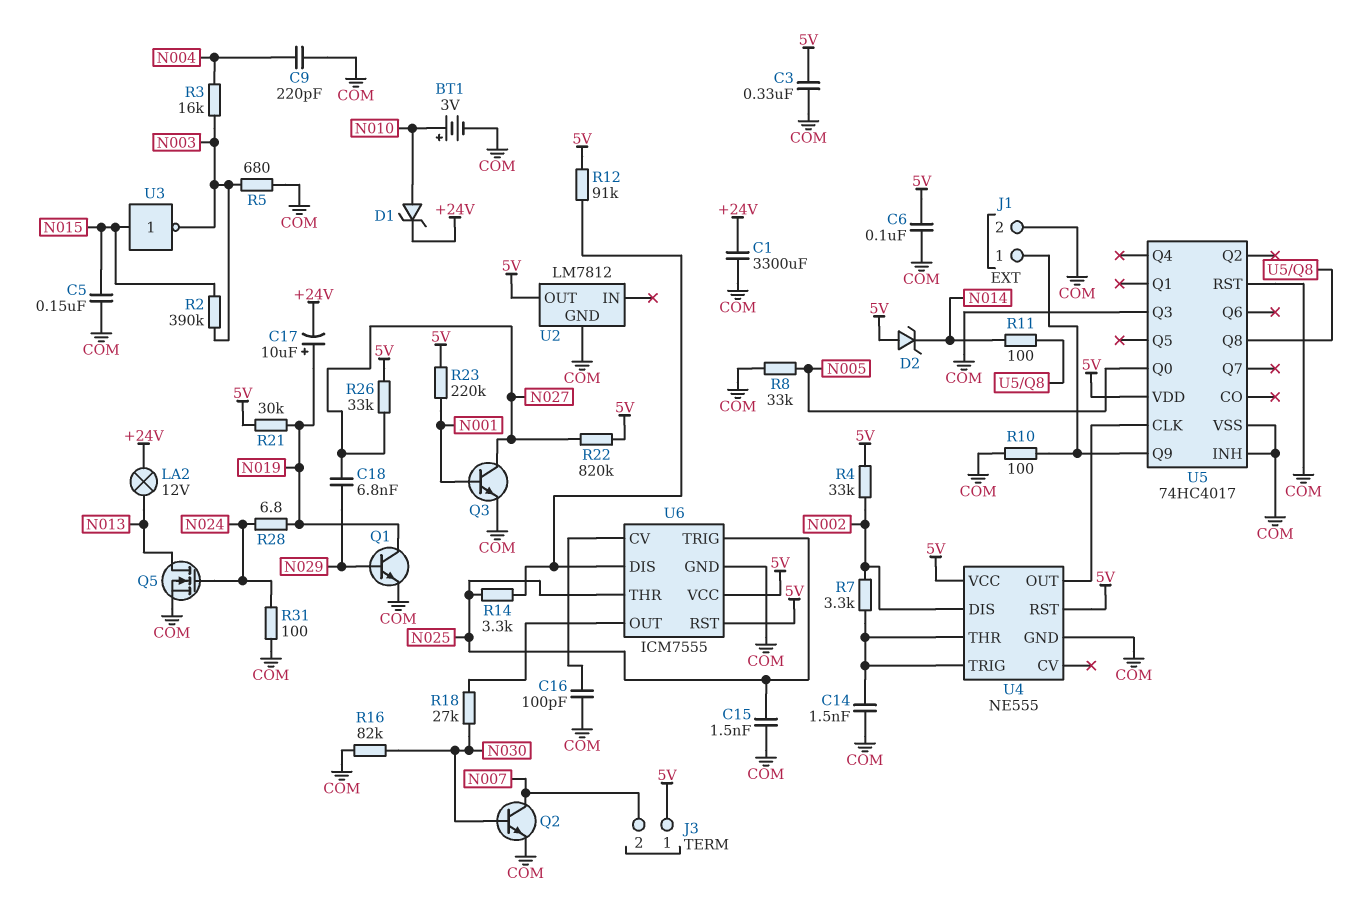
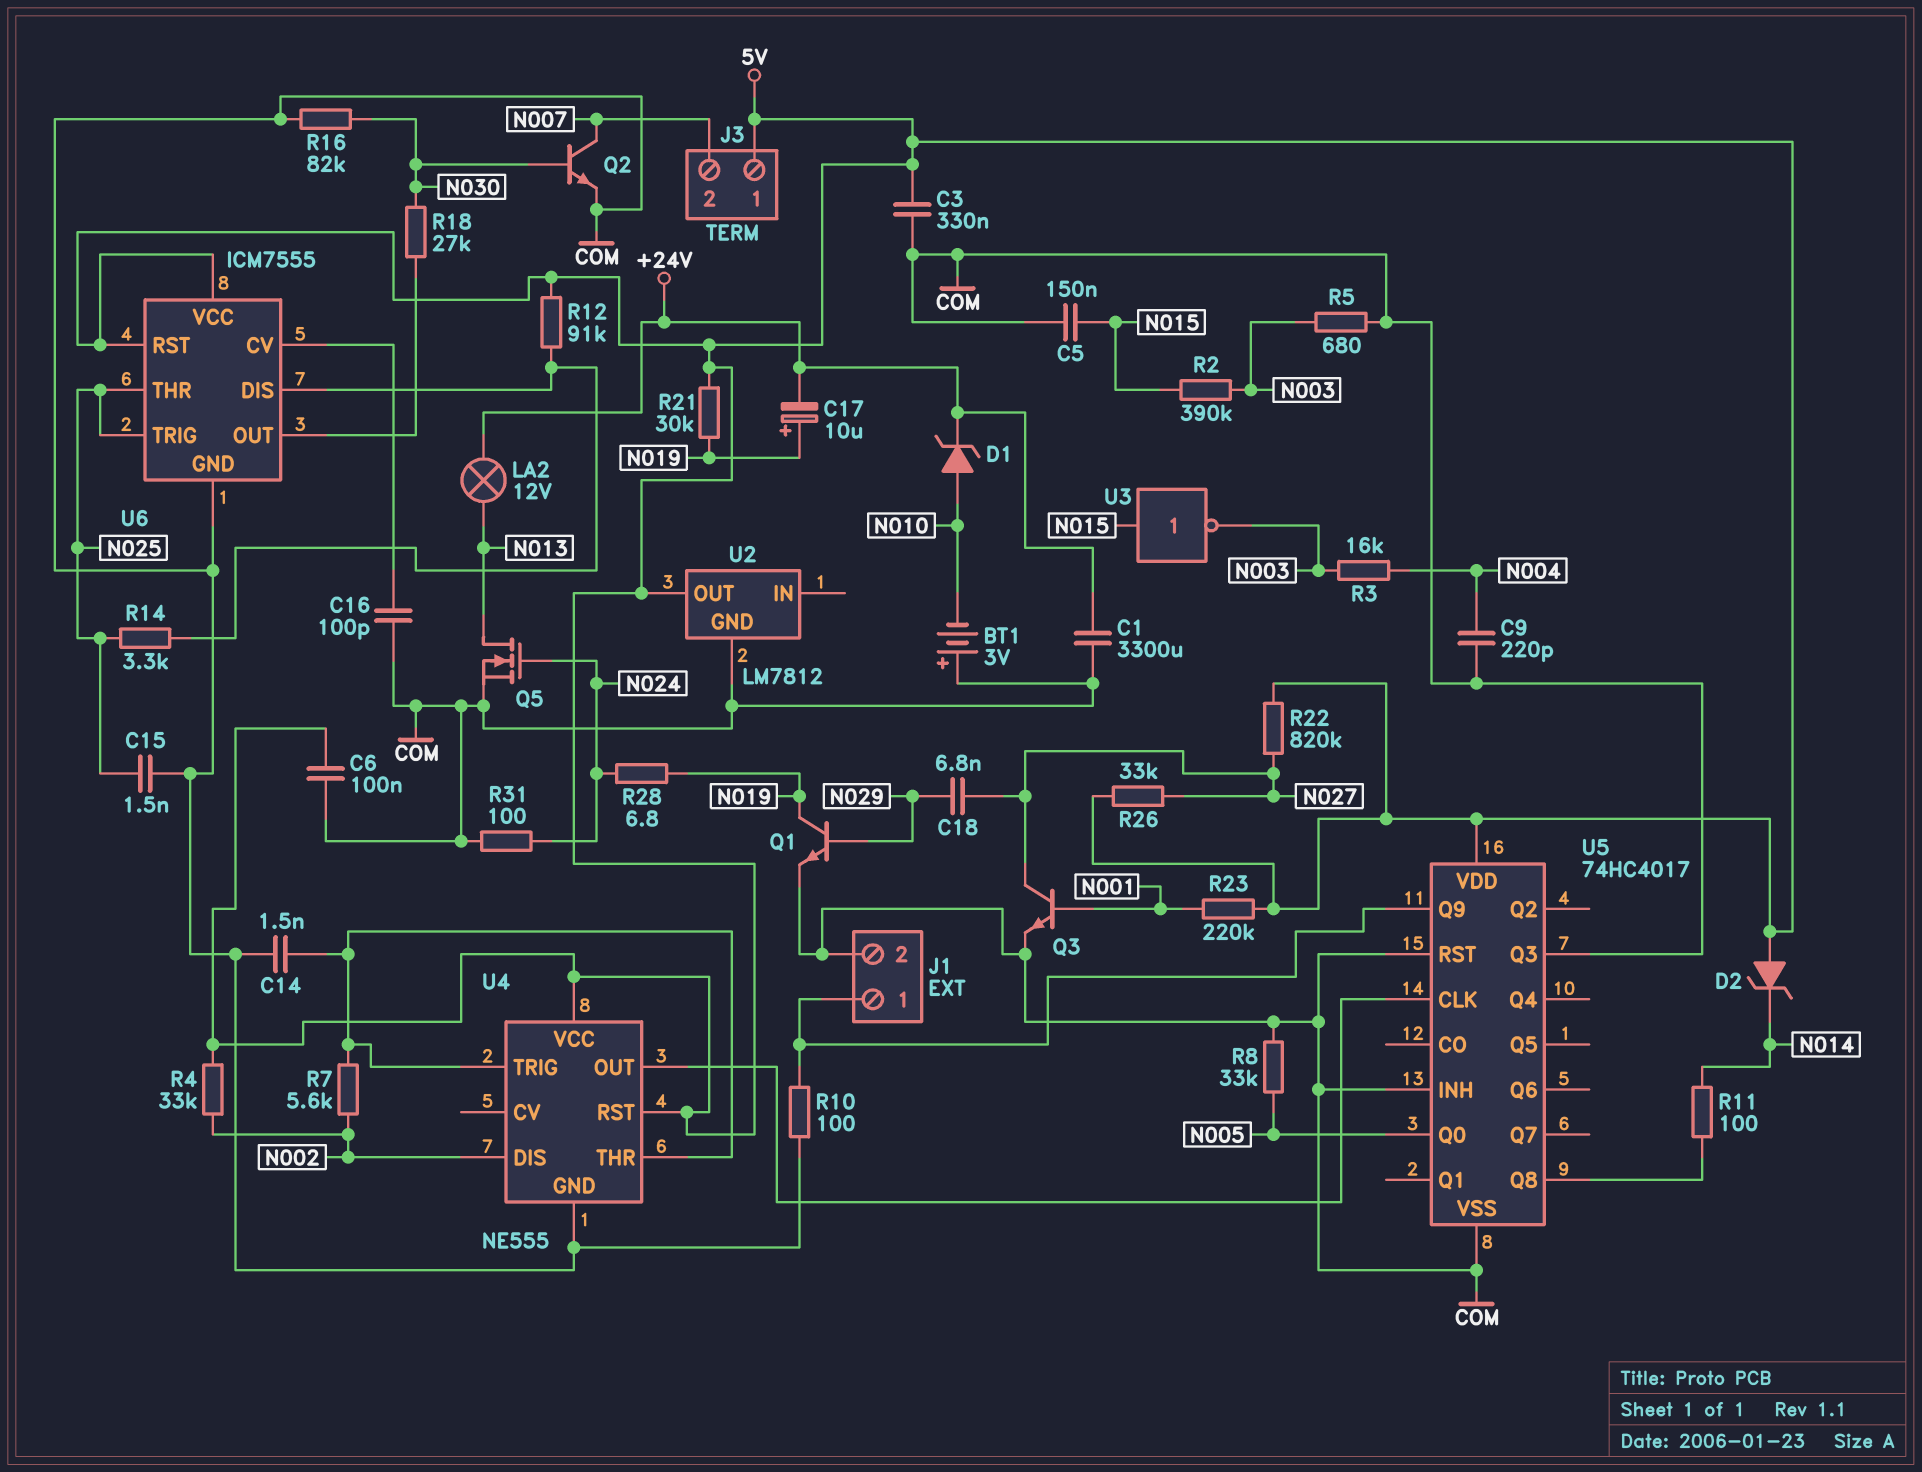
BT1: 3V (plus N010, minus COM) -> 3V (plus COM, minus N010)
R7: 3.3k (N002, U4/THR) -> 5.6k (N002, U4/THR)

